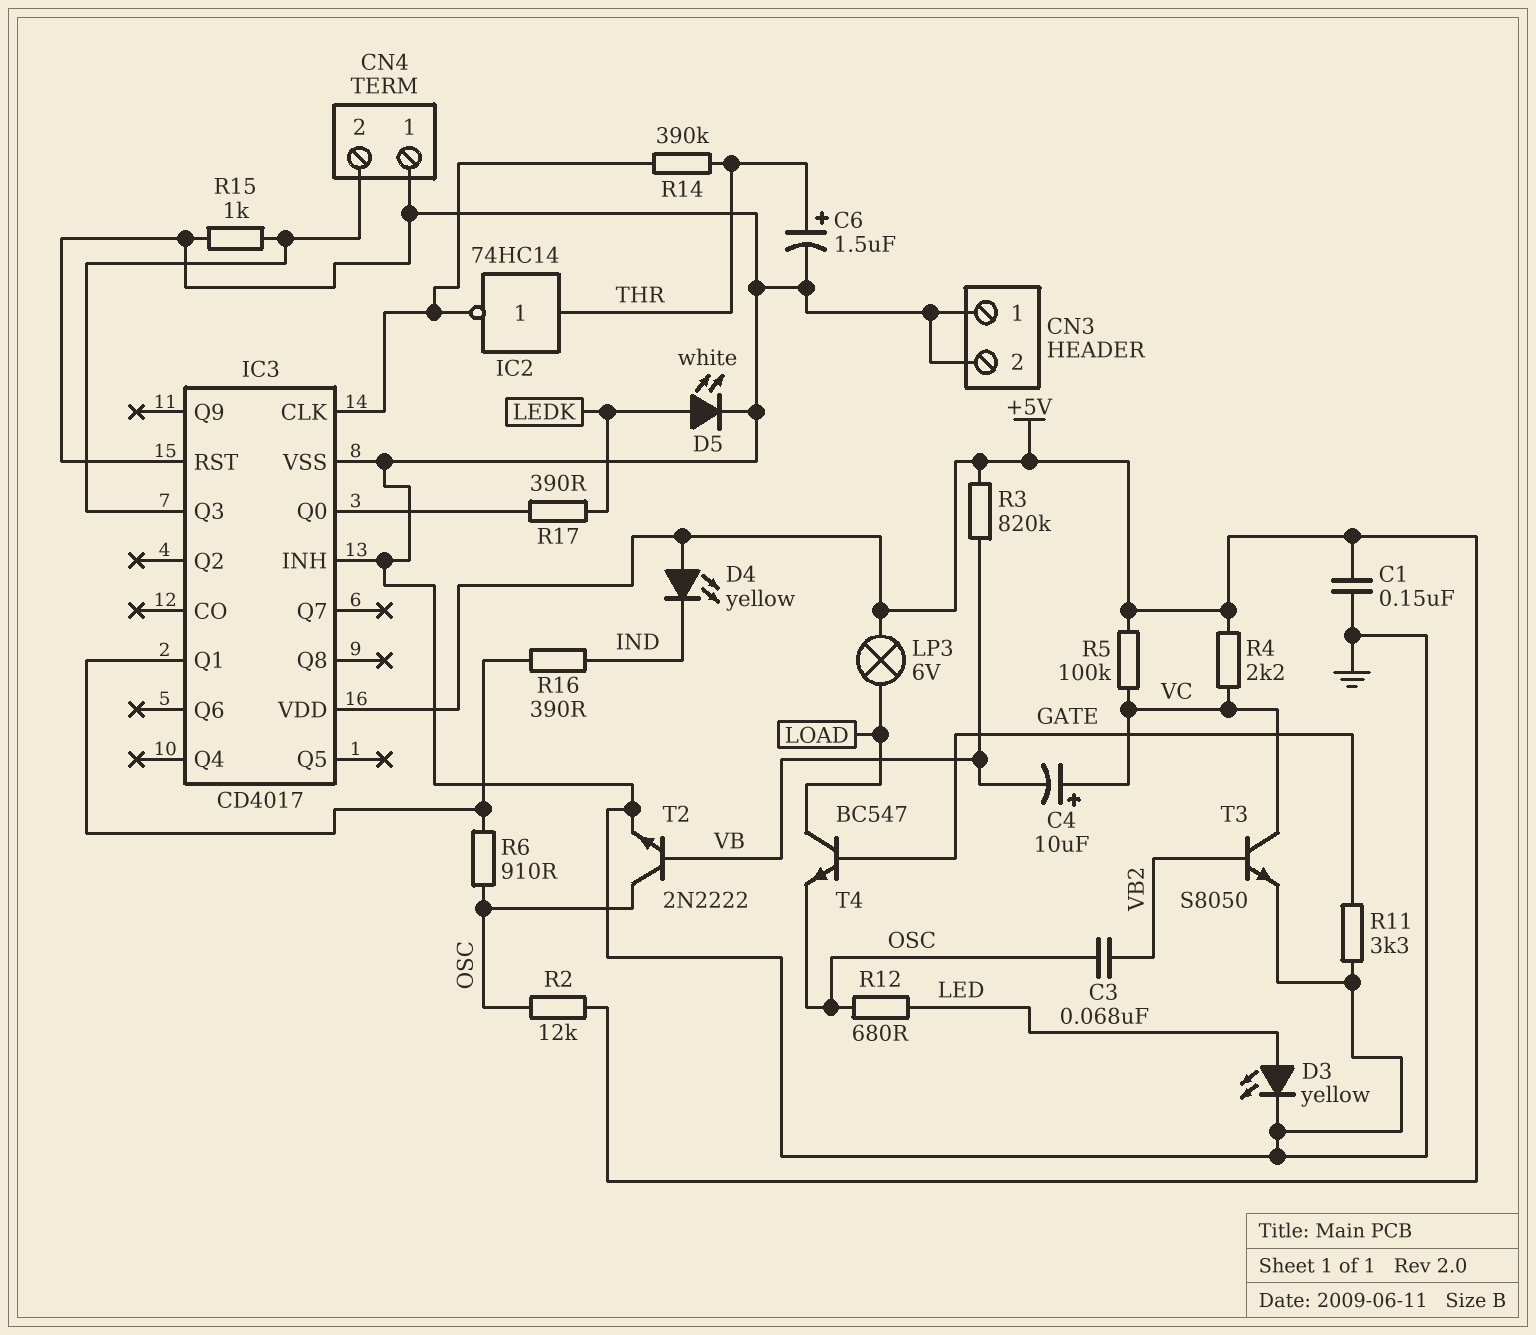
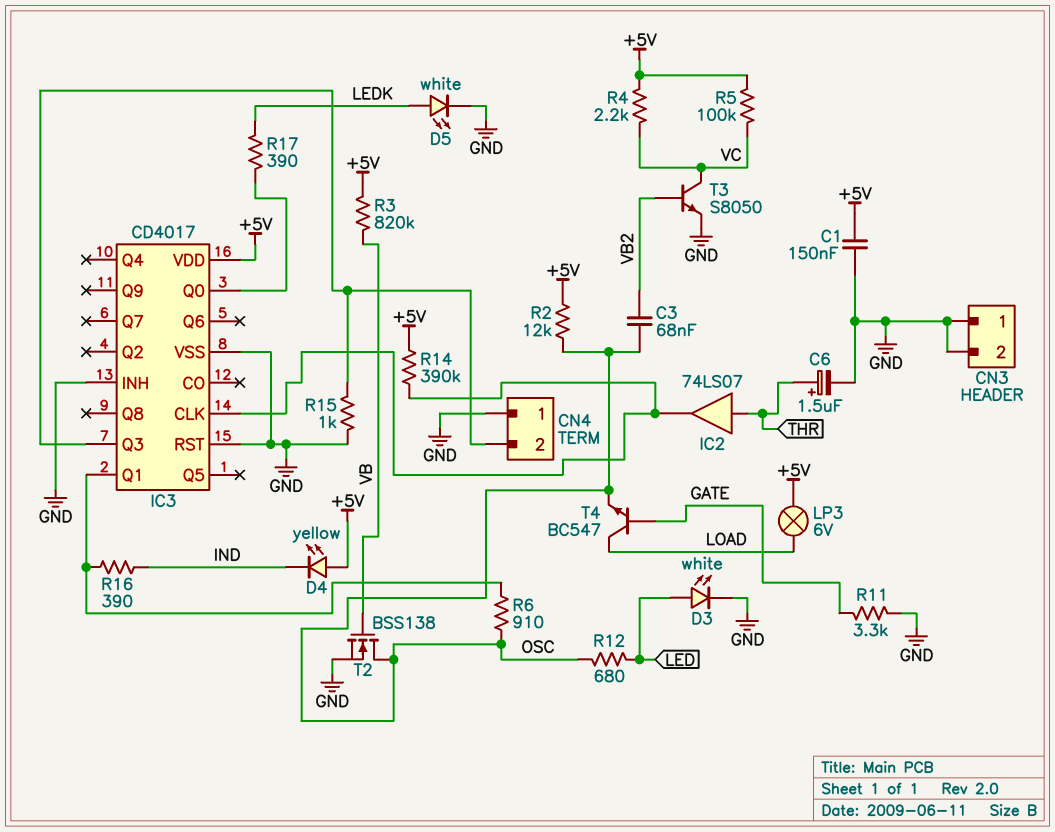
C4: 10uF (plus VC, minus VB) -> none
D3: LED yellow (A LED, K GND) -> LED white (A LED, K GND)
IC2: NOT 74HC14 (in THR, out IC3/CLK) -> buffer 74LS07 (in THR, out IC3/CLK)
R14: 390k (IC3/CLK, THR) -> 390k (+5V, IC3/CLK)
T2: NPN 2N2222 (B VB, C OSC, E GND) -> NMOS BSS138 (G VB, D OSC, S GND)

